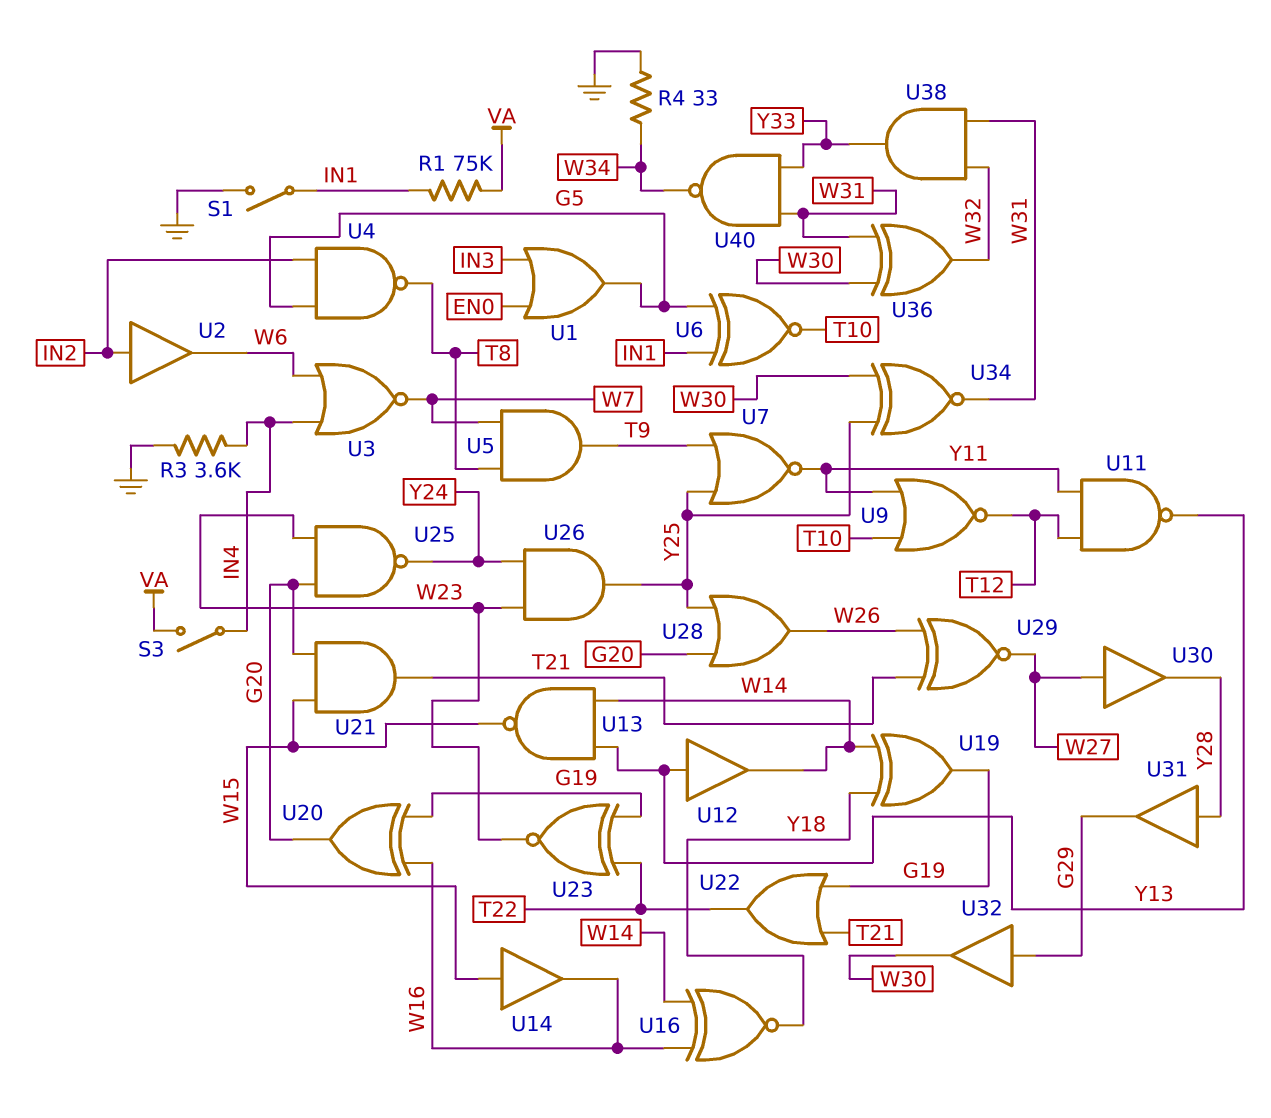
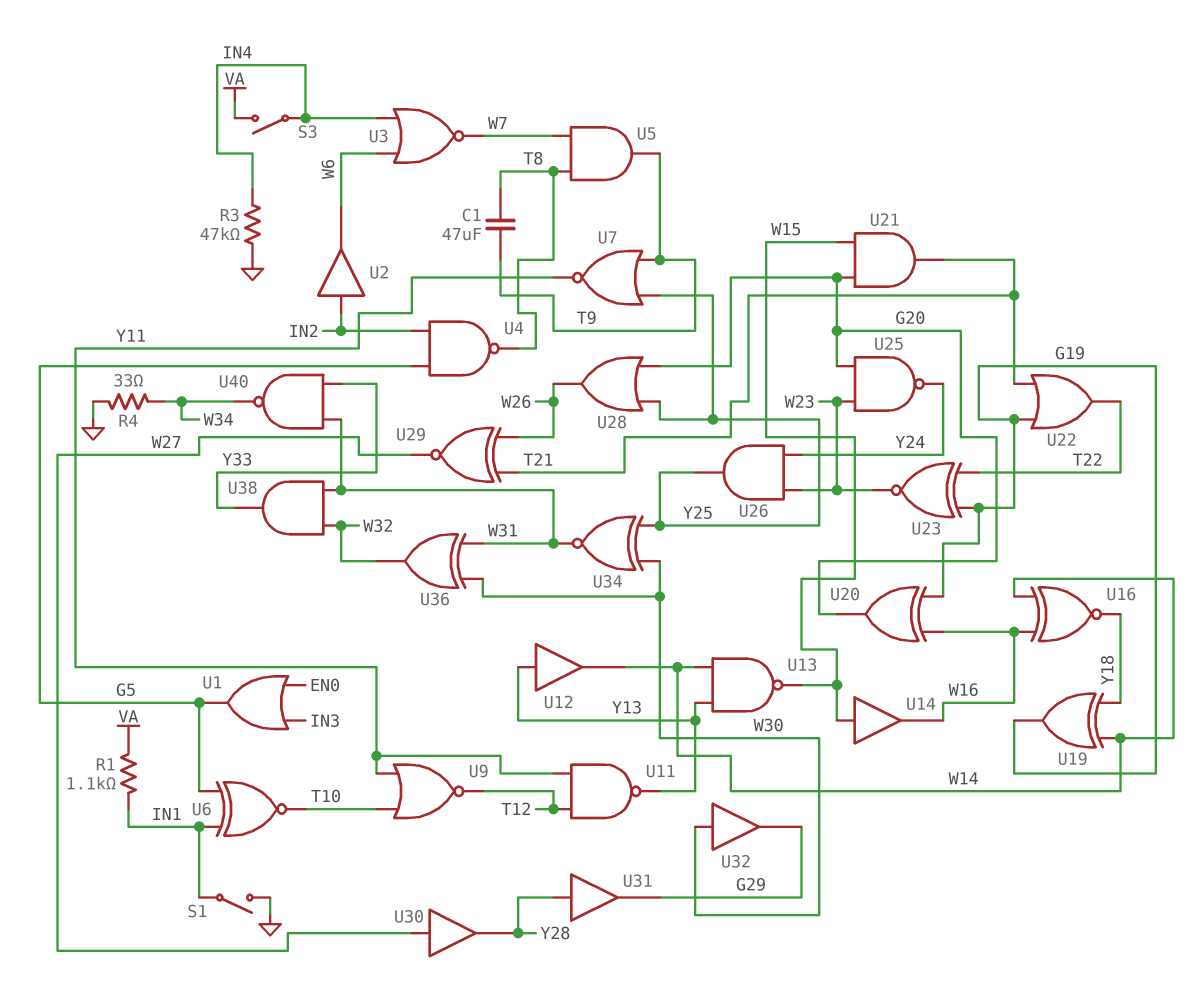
C1: none -> 47uF (T8, T9)
R1: 75k (IN1, VA) -> 1.1k (IN1, VA)
R3: 3.6k (GND, IN4) -> 47k (GND, IN4)
U32: buffer (in G29, out W30) -> buffer (in W30, out G29)

